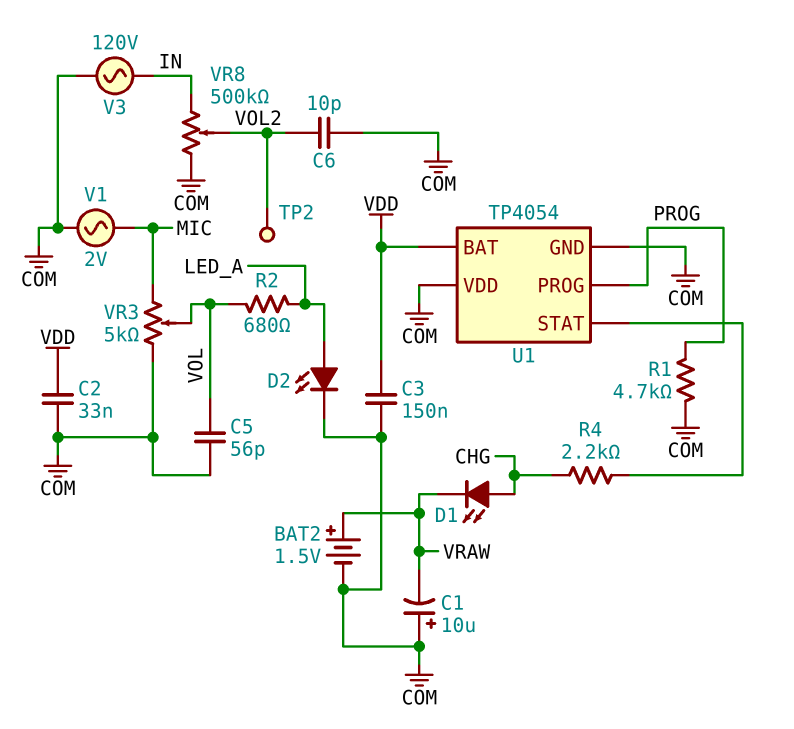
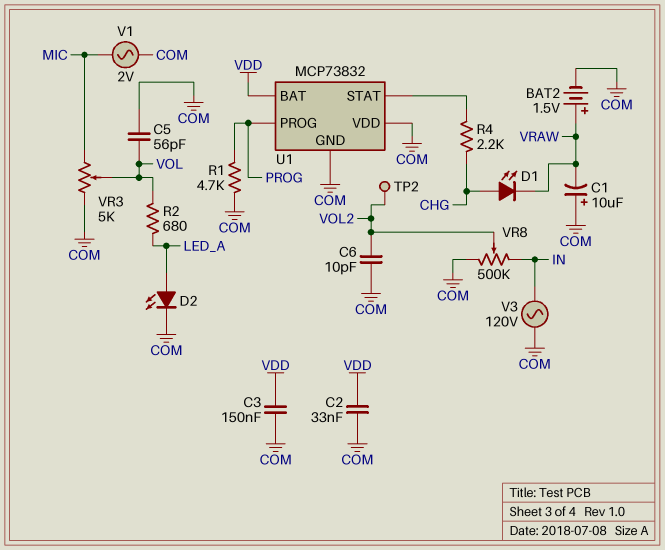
U1: TP4054 -> MCP73832

